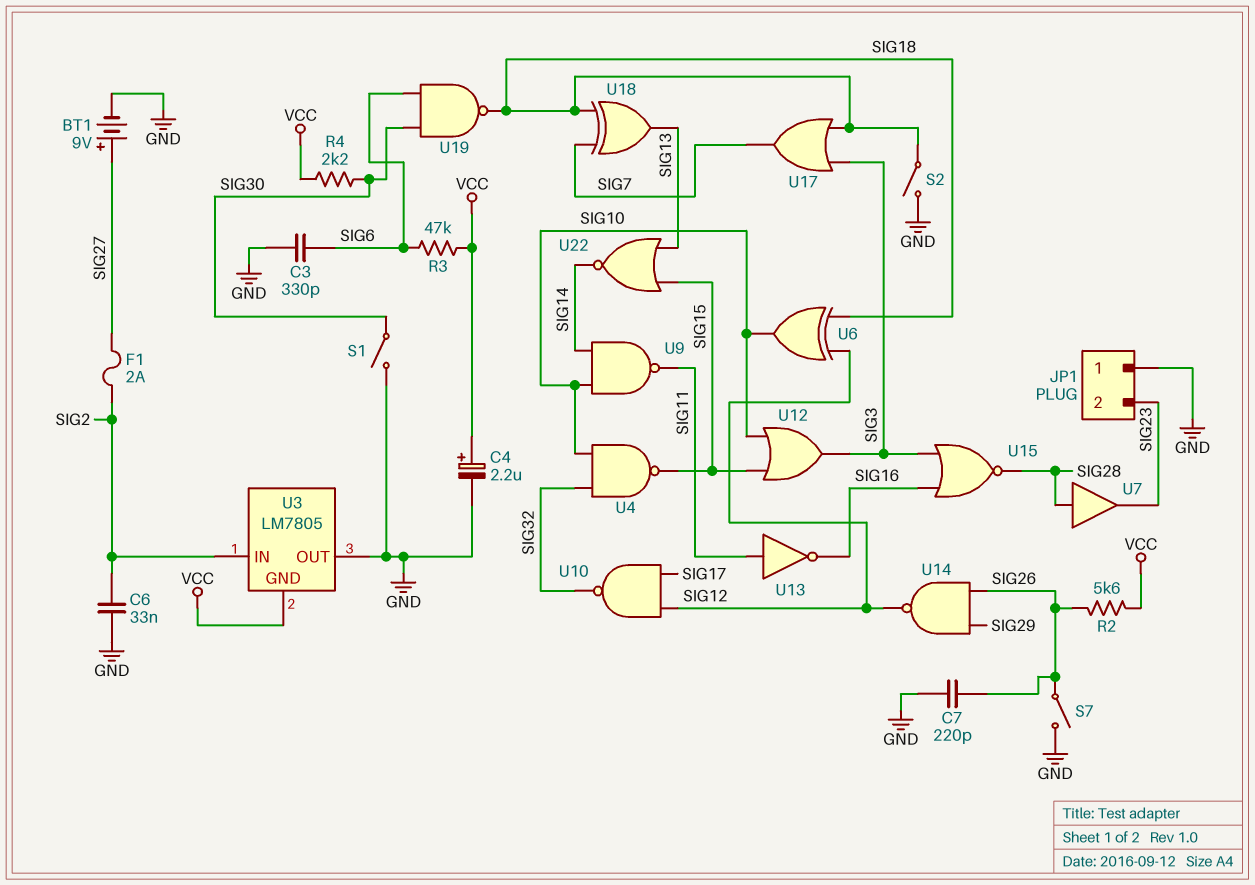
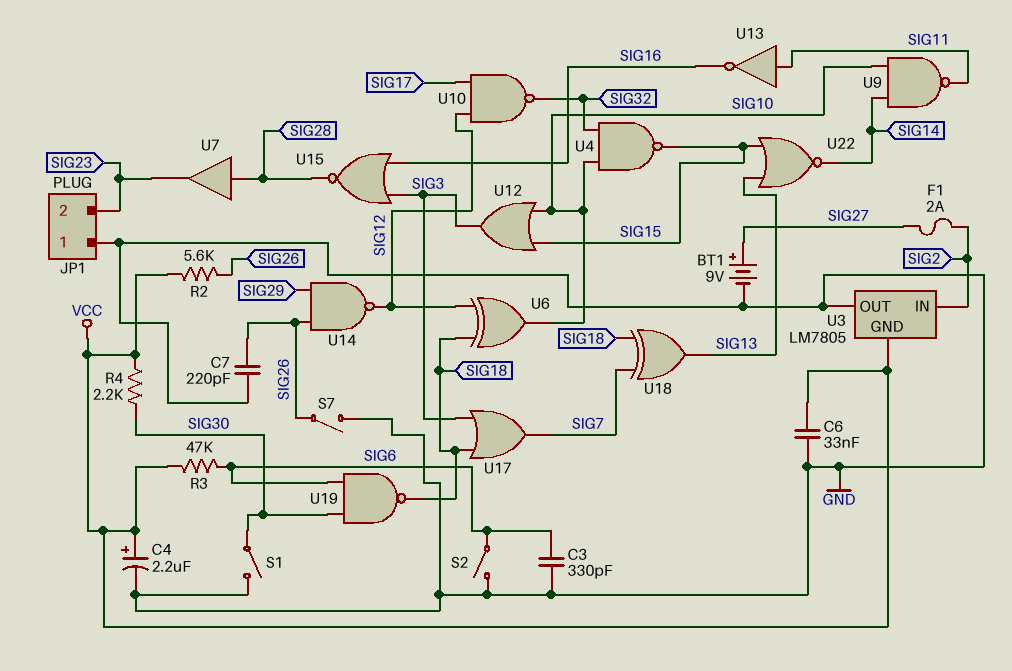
C6: 33nF (GND, SIG2) -> 33nF (GND, VCC)
S2: switch (GND, SIG18) -> switch (GND, SIG6)

